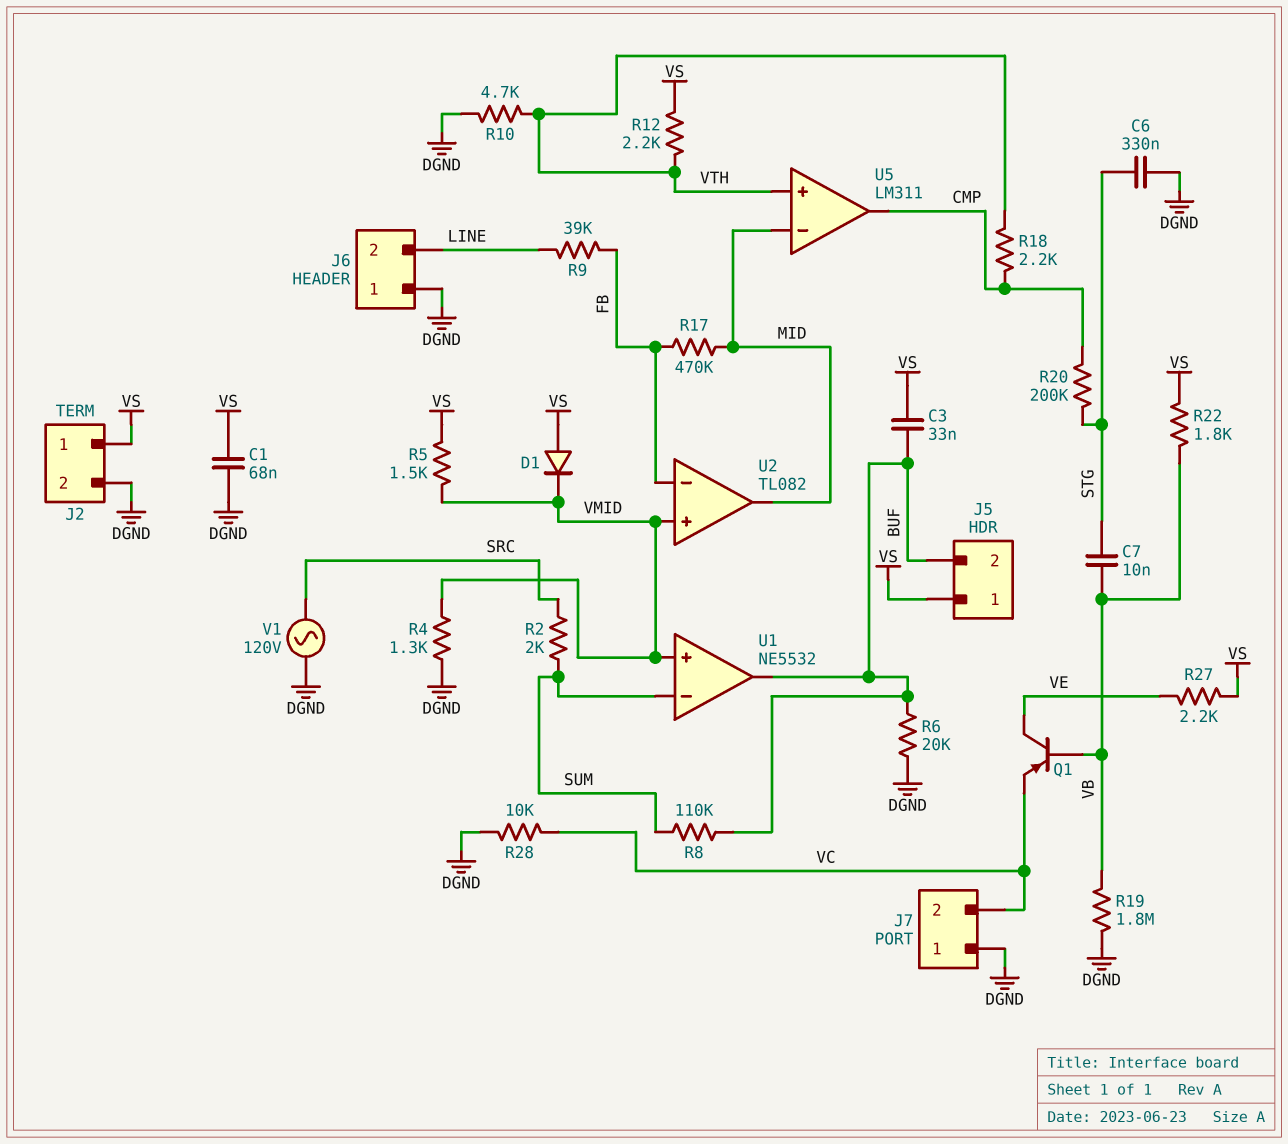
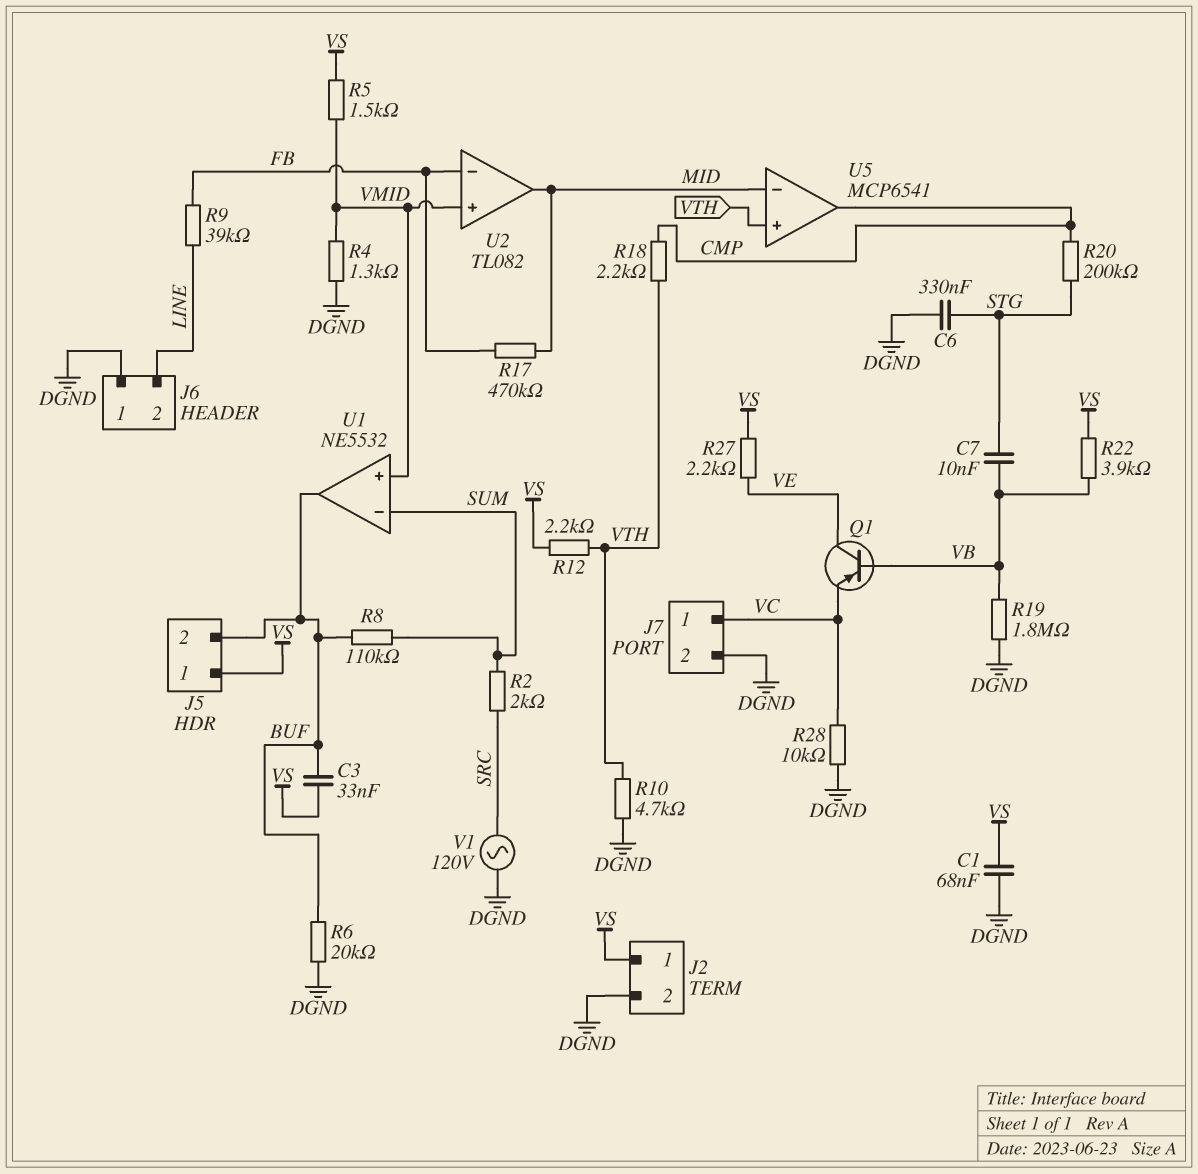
D1: diode (A VS, K VMID) -> none
J7 pin 1: DGND -> VC
J7 pin 2: VC -> DGND
R22: 1.8k (VB, VS) -> 3.9k (VB, VS)
U5: LM311 -> MCP6541

